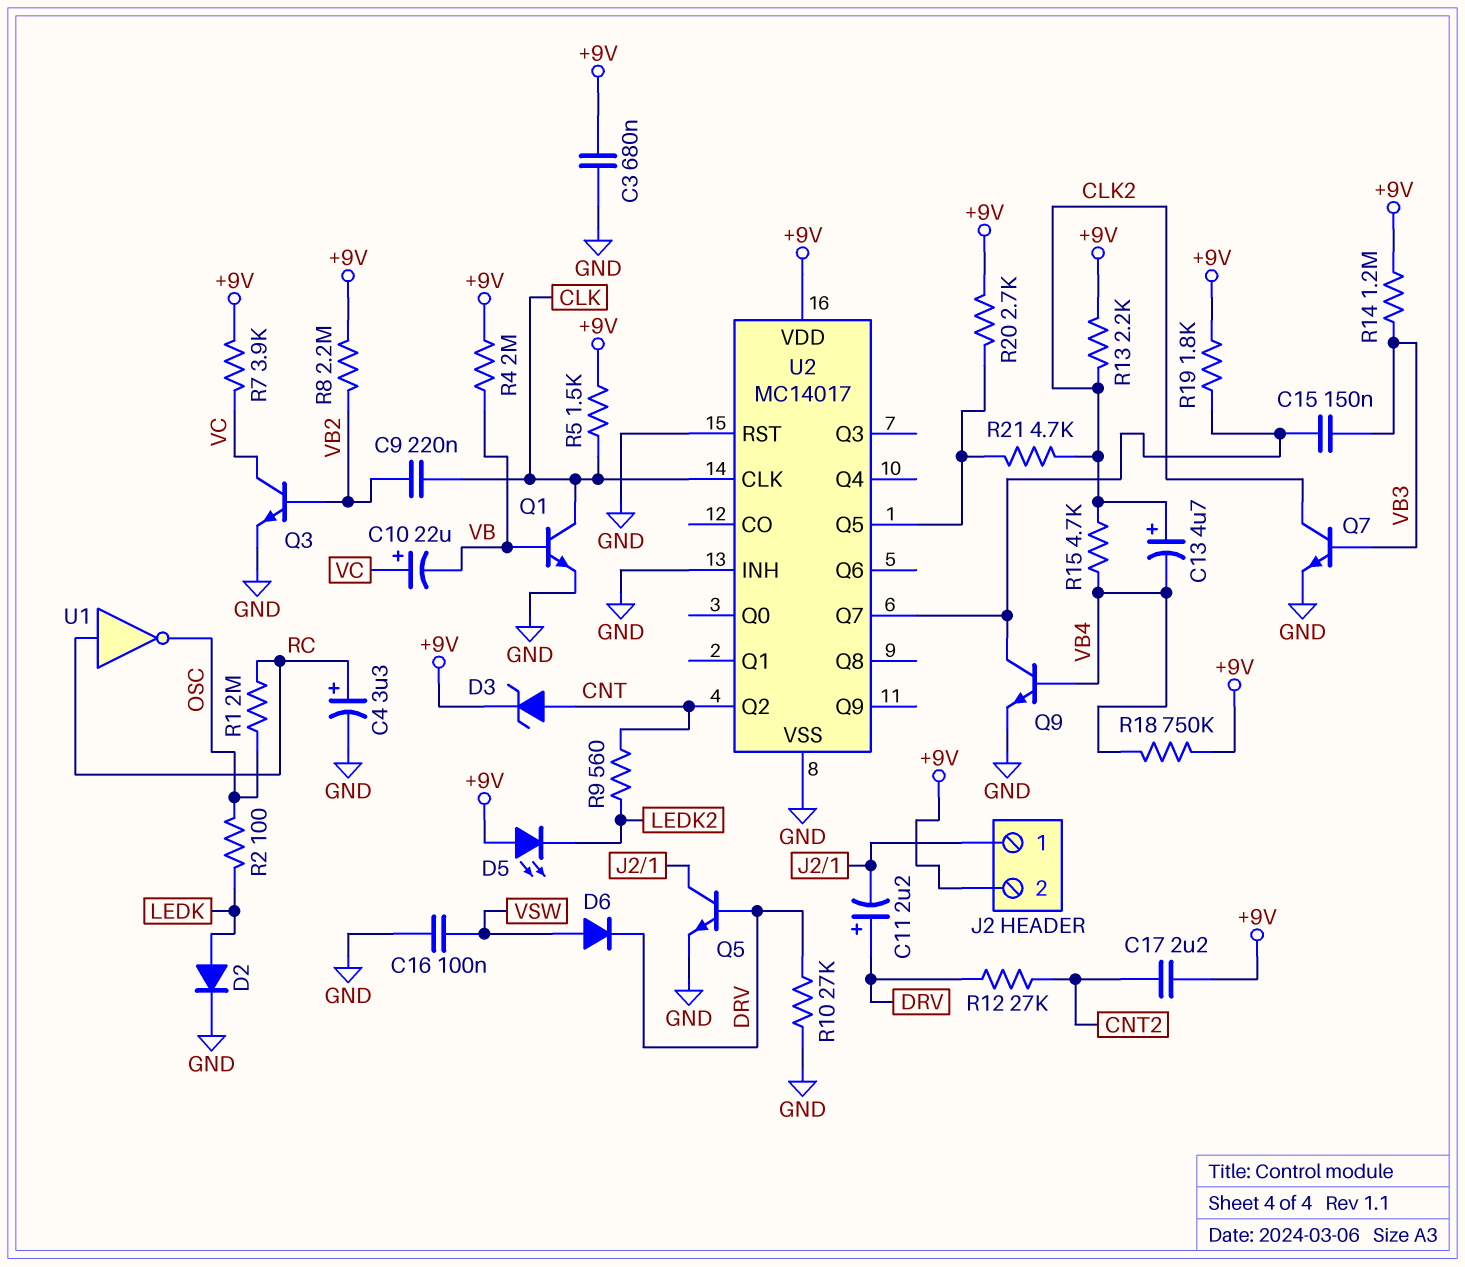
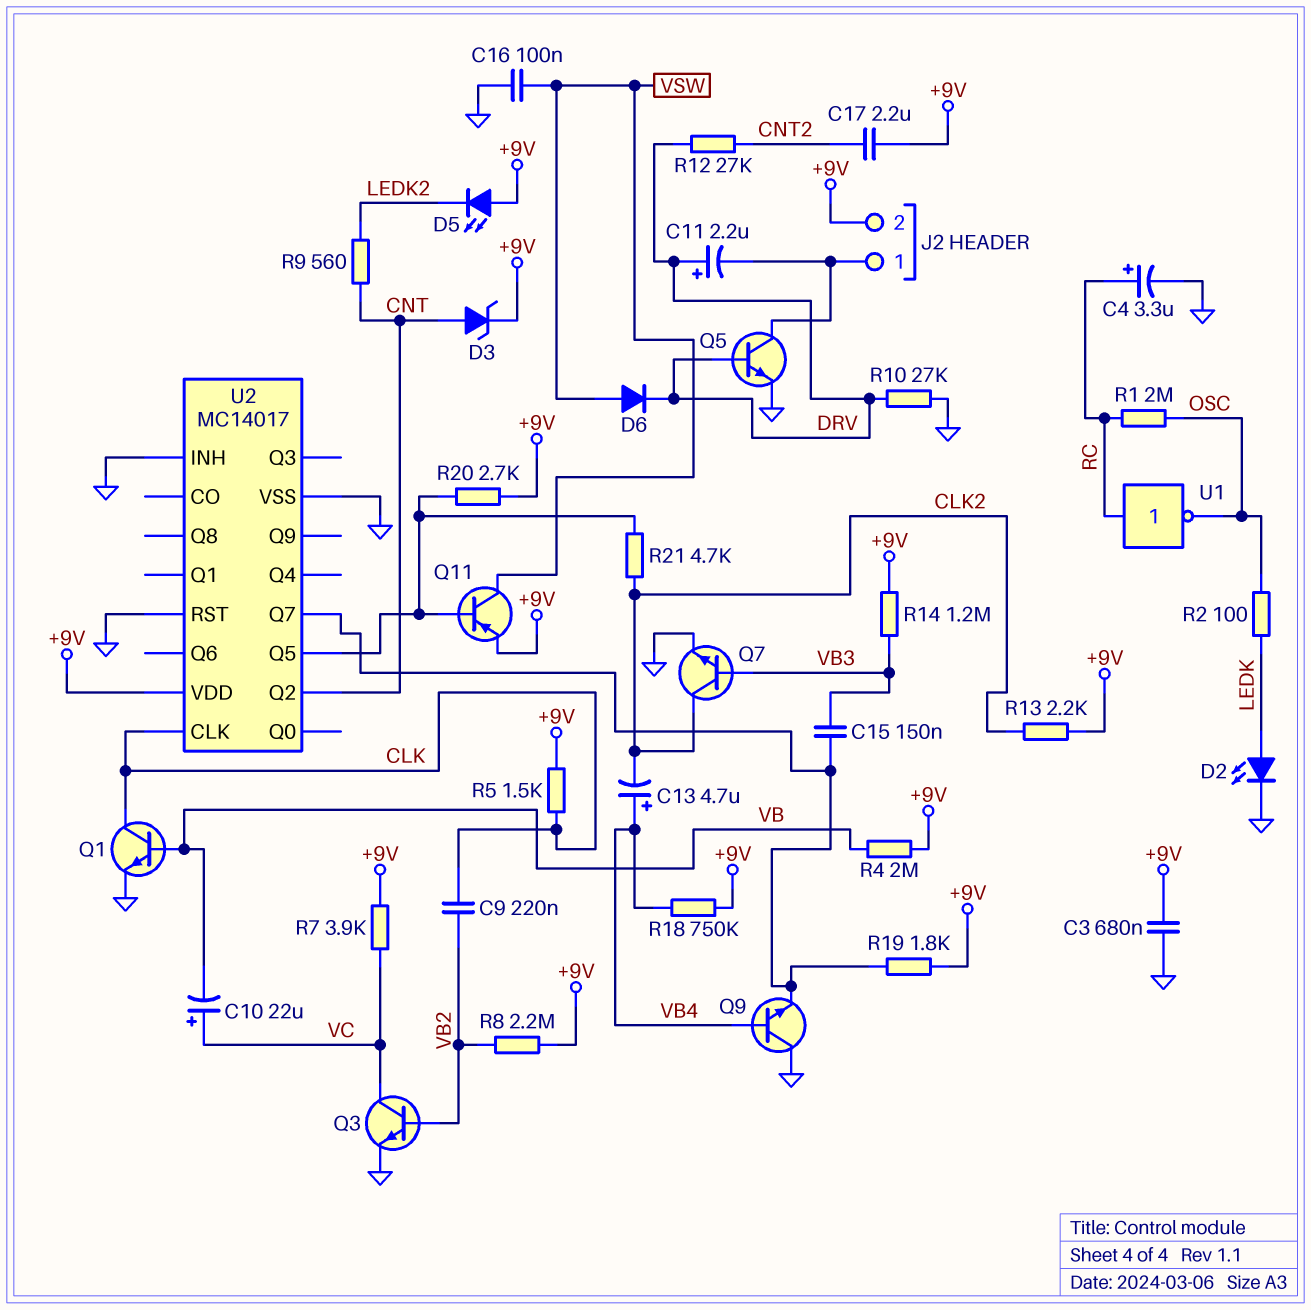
C13: 4.7uF (plus CLK2, minus VB4) -> 4.7uF (plus VB4, minus CLK2)
D2: diode (A LEDK, K GND) -> LED (A LEDK, K GND)
Q9: NPN (B VB4, C U2/Q7, E GND) -> NPN (B VB4, C GND, E U2/Q7)
Q11: none -> PNP (B U2/Q5, C VSW, E +9V)
R15: 4.7k (CLK2, VB4) -> none

